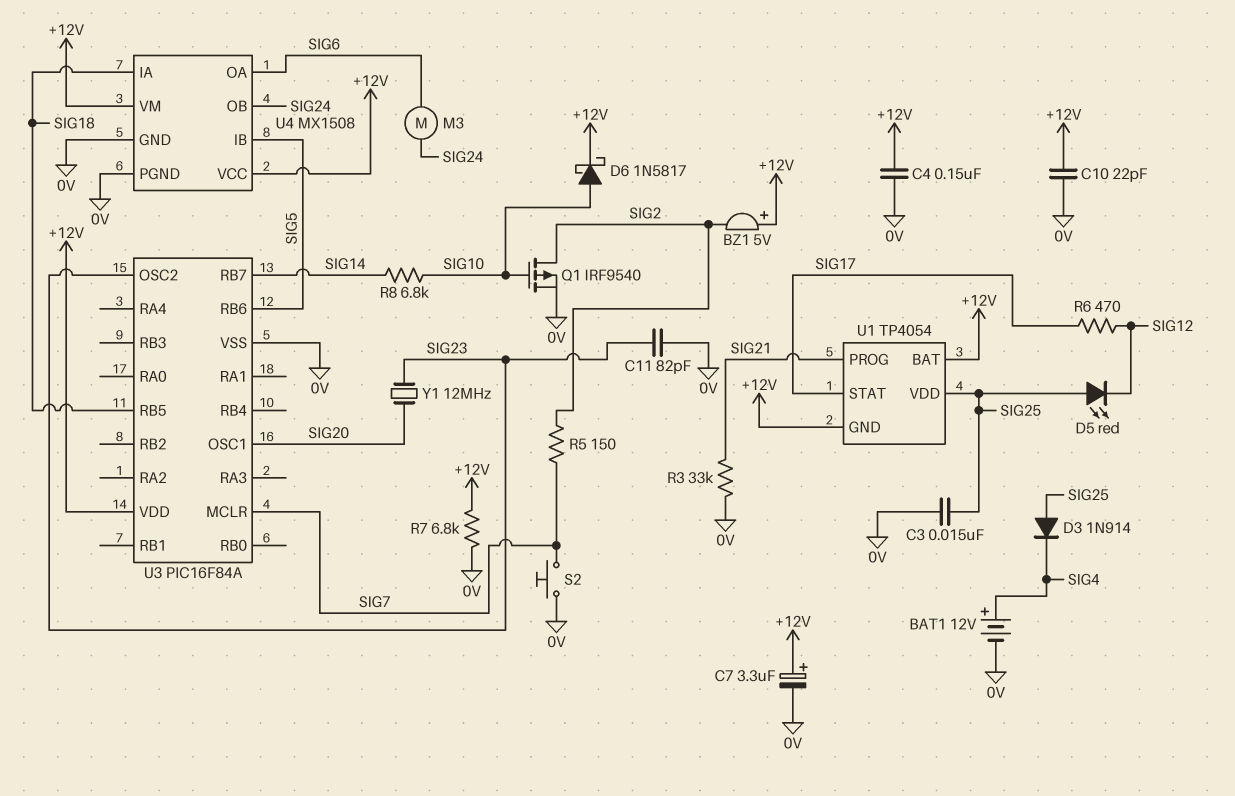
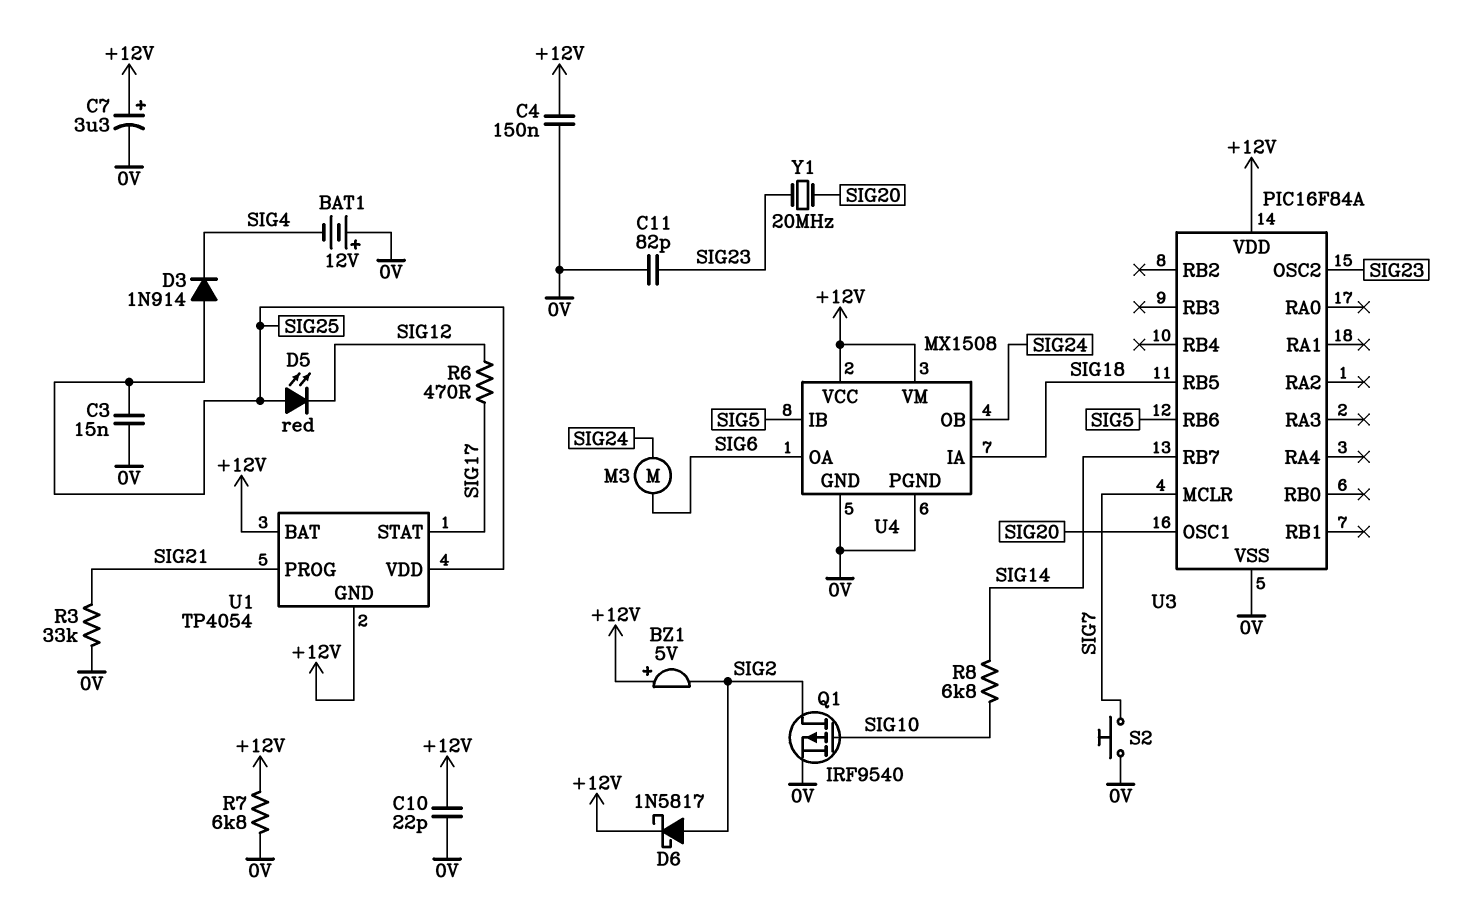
BAT1: 12V (plus SIG4, minus 0V) -> 12V (plus 0V, minus SIG4)
D6: schottky 1N5817 (A SIG10, K +12V) -> schottky 1N5817 (A SIG2, K +12V)
R5: 150 (SIG2, SIG7) -> none
Y1: 12MHz (SIG20, SIG23) -> 20MHz (SIG20, SIG23)

